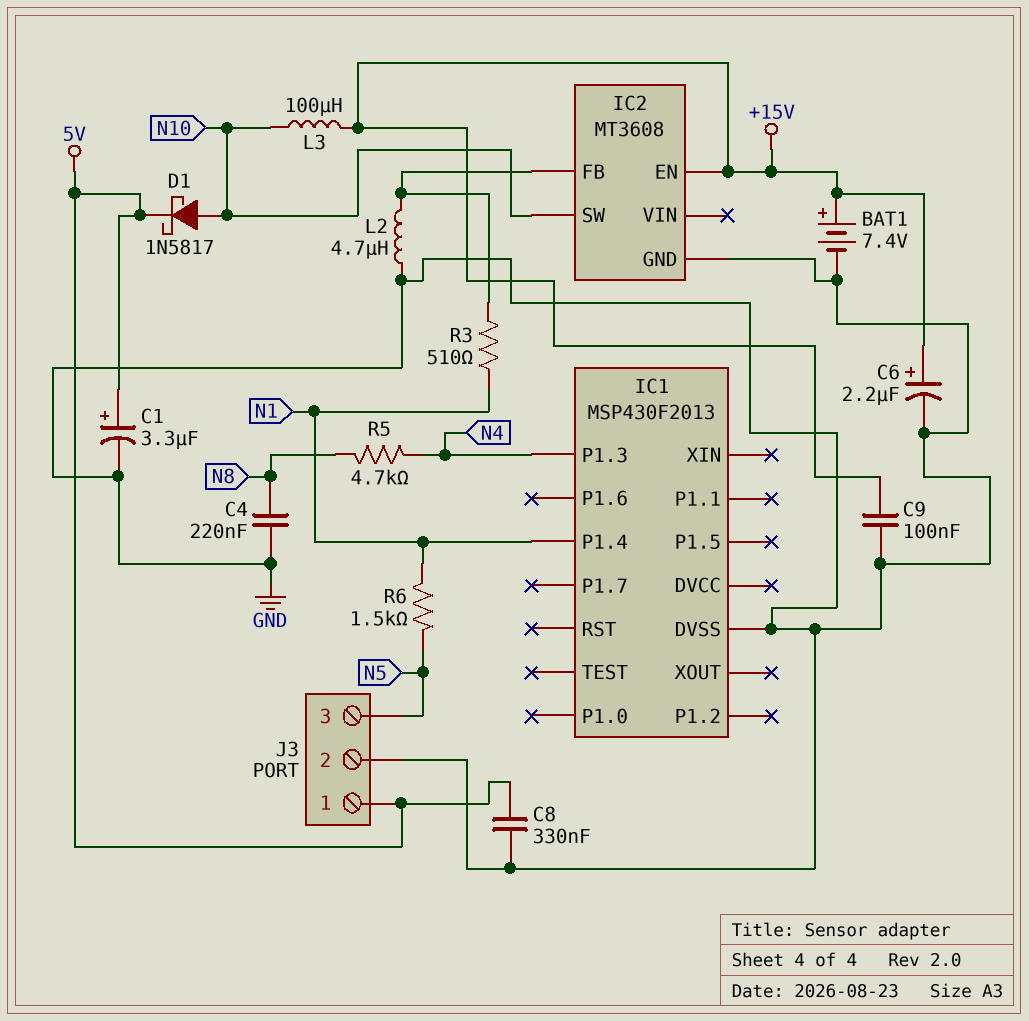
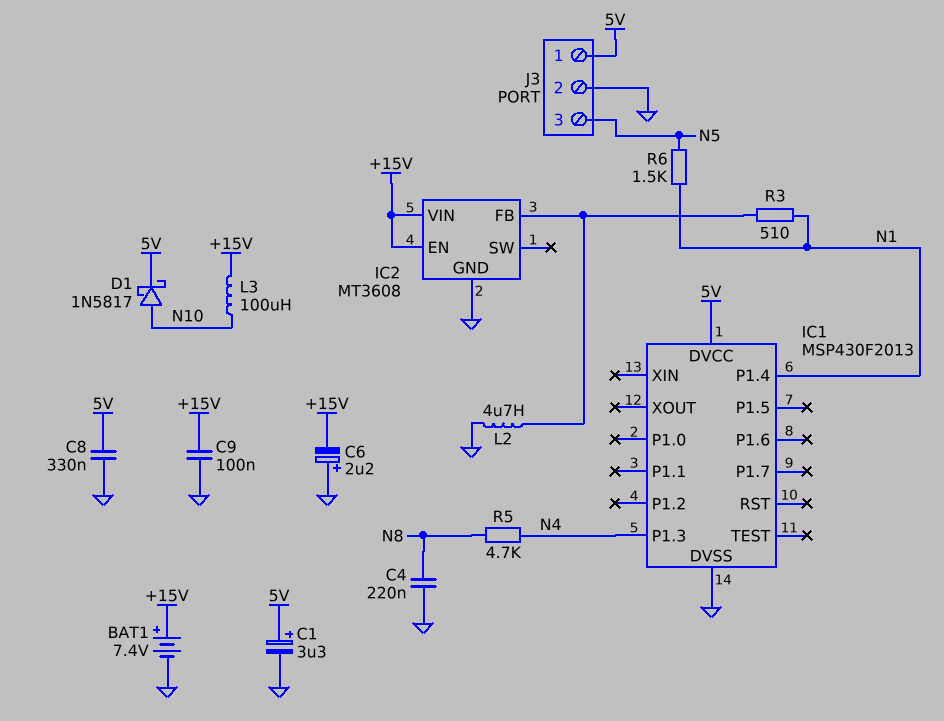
C6: 2.2uF (plus +15V, minus GND) -> 2.2uF (plus GND, minus +15V)
IC1 pin DVCC: none -> 5V
IC2 pin SW: N10 -> none
IC2 pin VIN: none -> +15V

